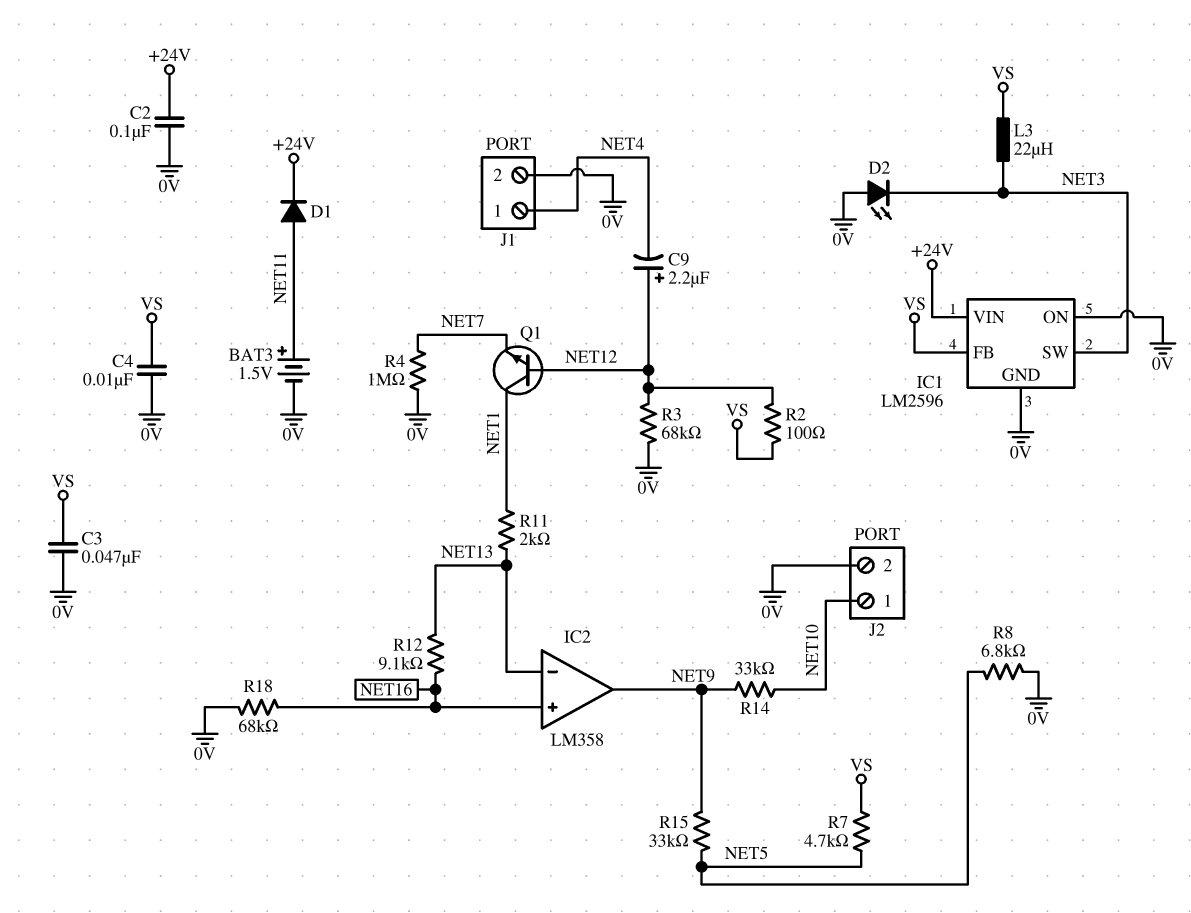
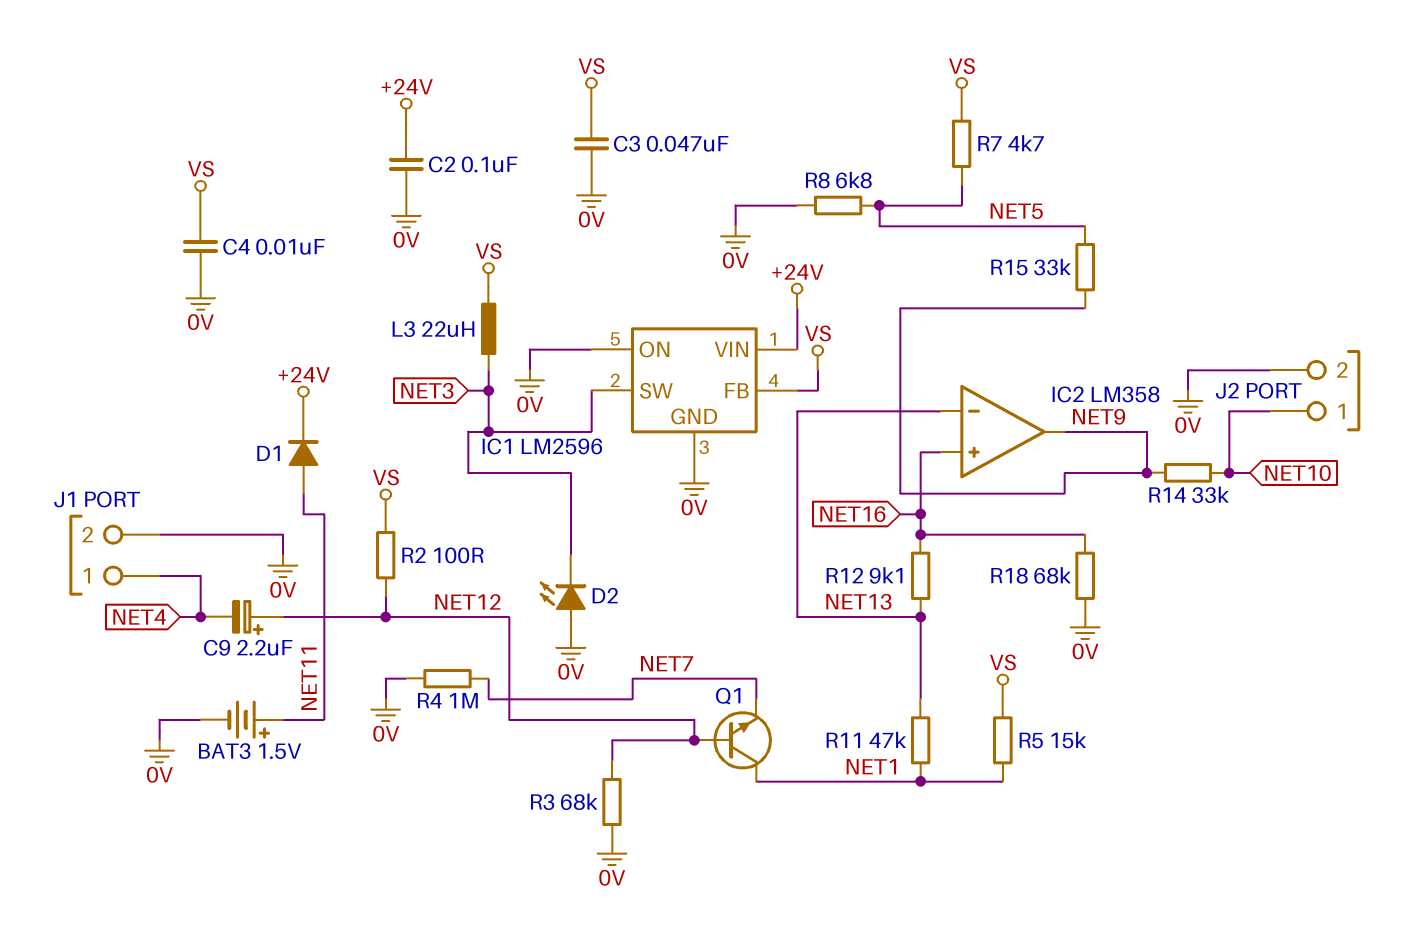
R5: none -> 15k (NET1, VS)
R11: 2k (NET1, NET13) -> 47k (NET1, NET13)

